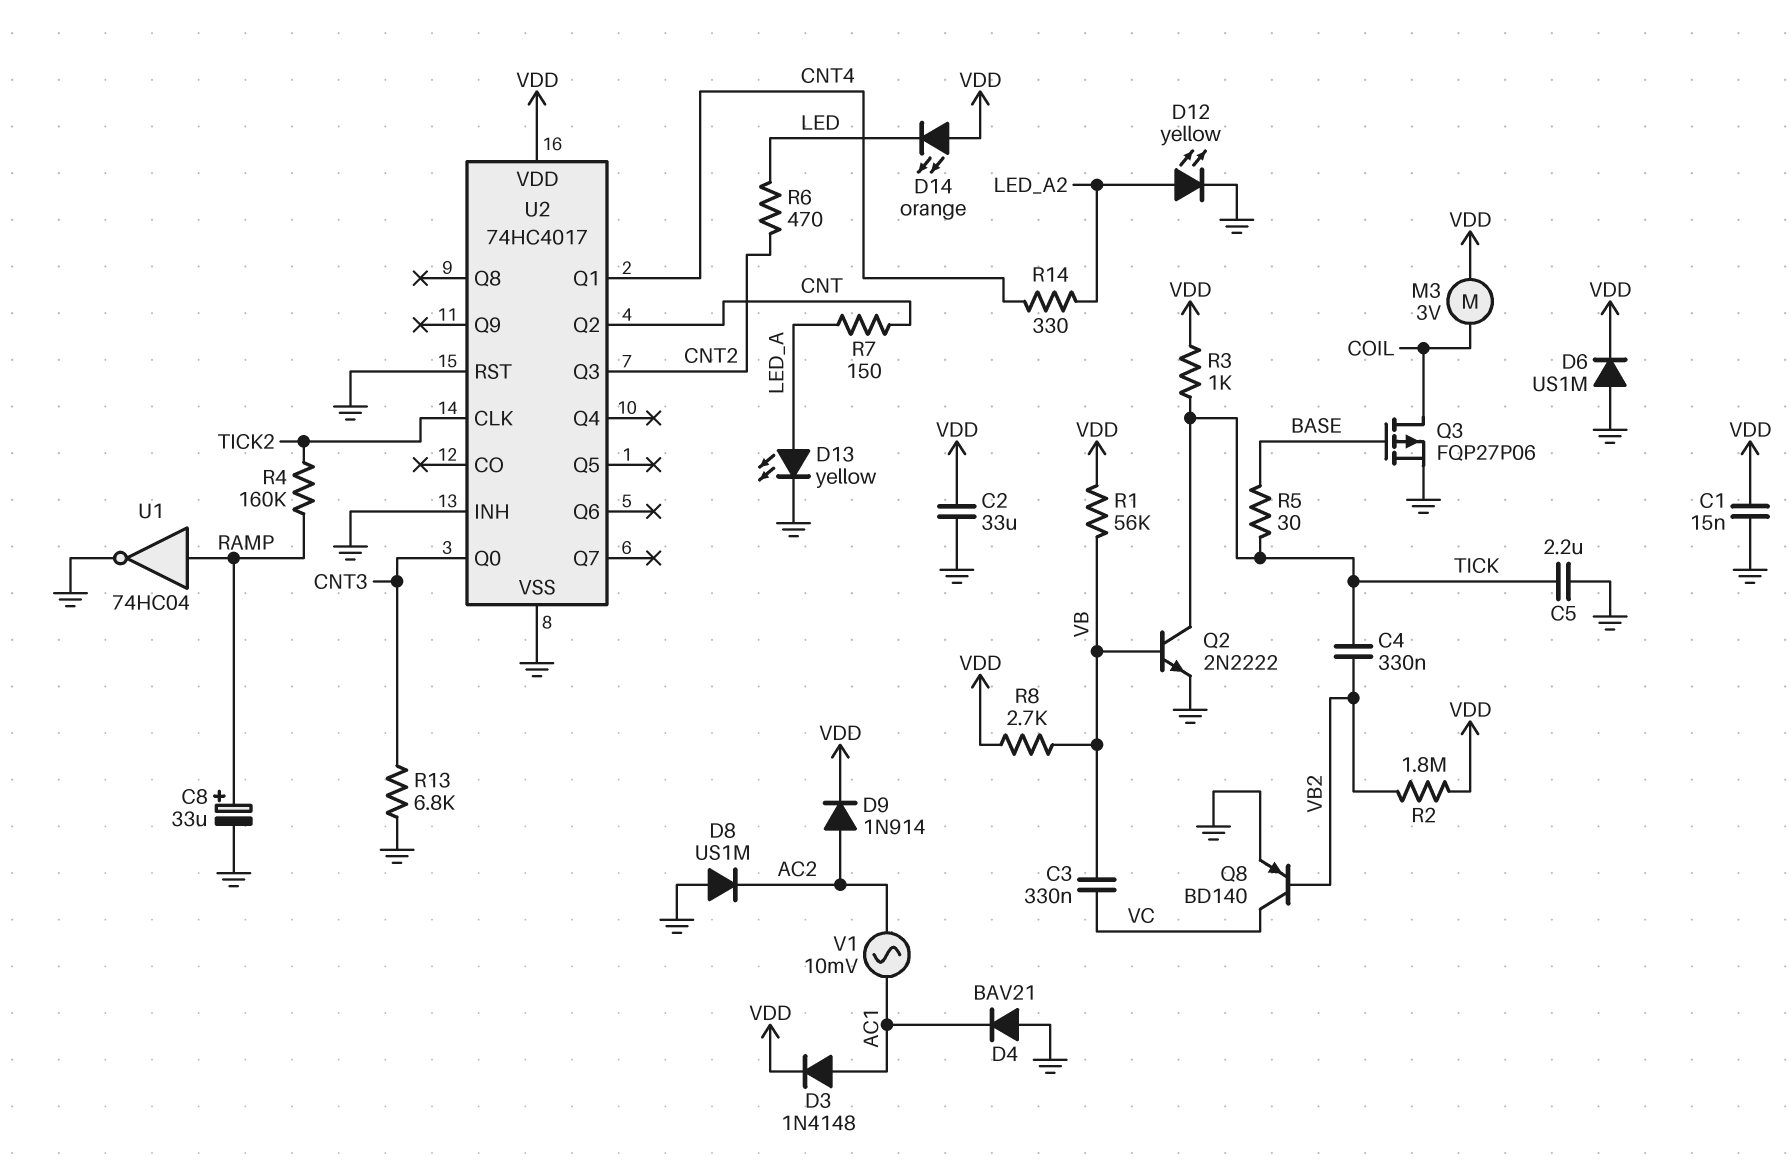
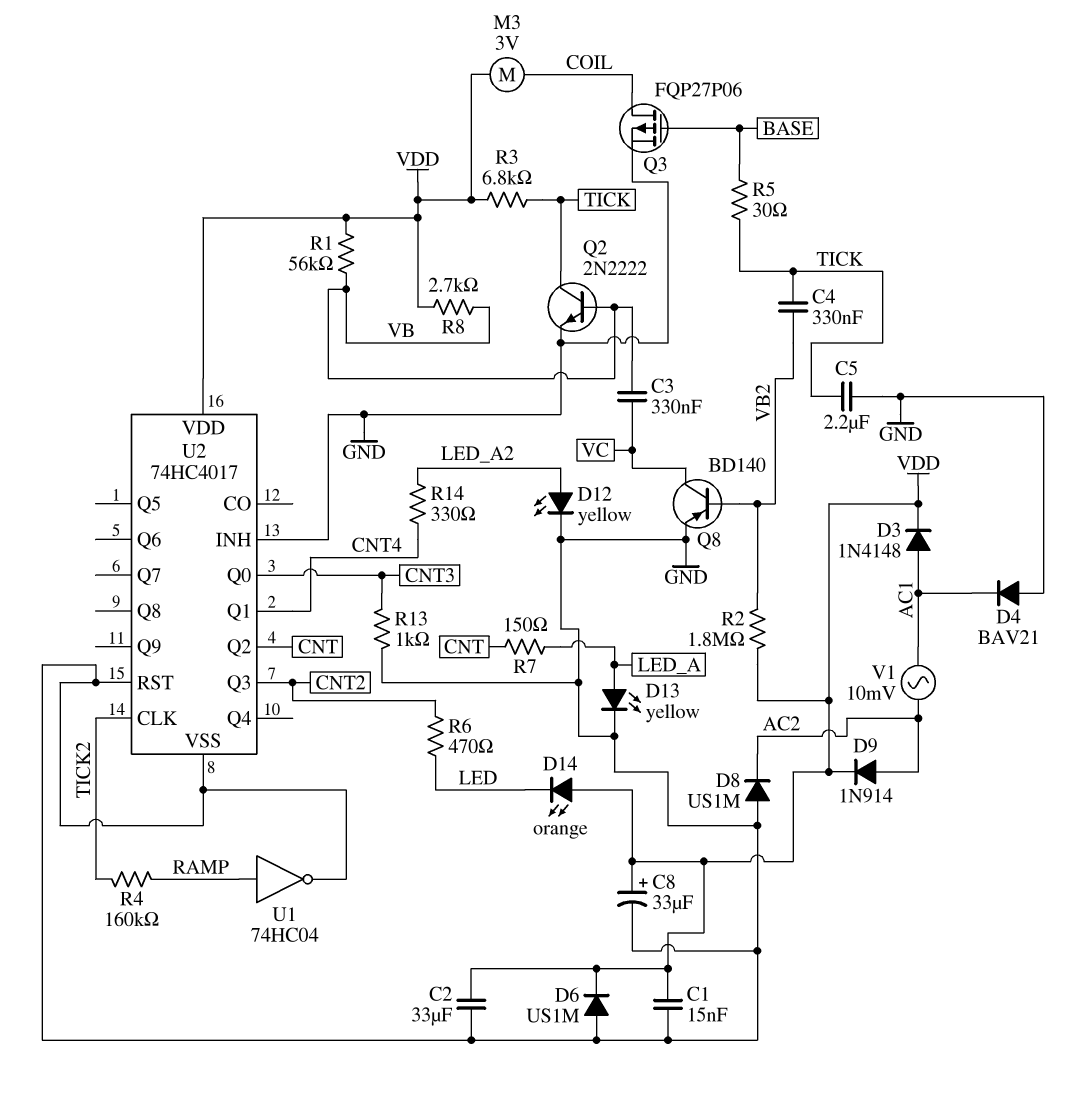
C8: 33uF (plus RAMP, minus GND) -> 33uF (plus VDD, minus GND)
R3: 1k (TICK, VDD) -> 6.8k (TICK, VDD)
R13: 6.8k (CNT3, GND) -> 1k (CNT3, GND)

